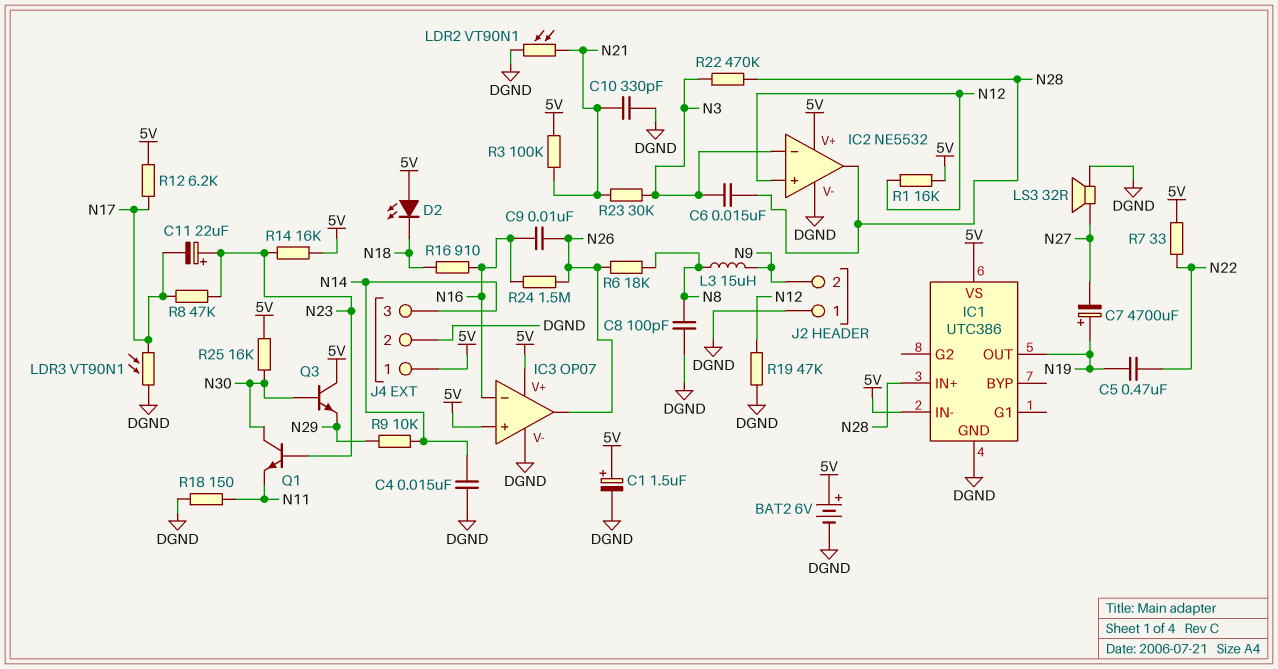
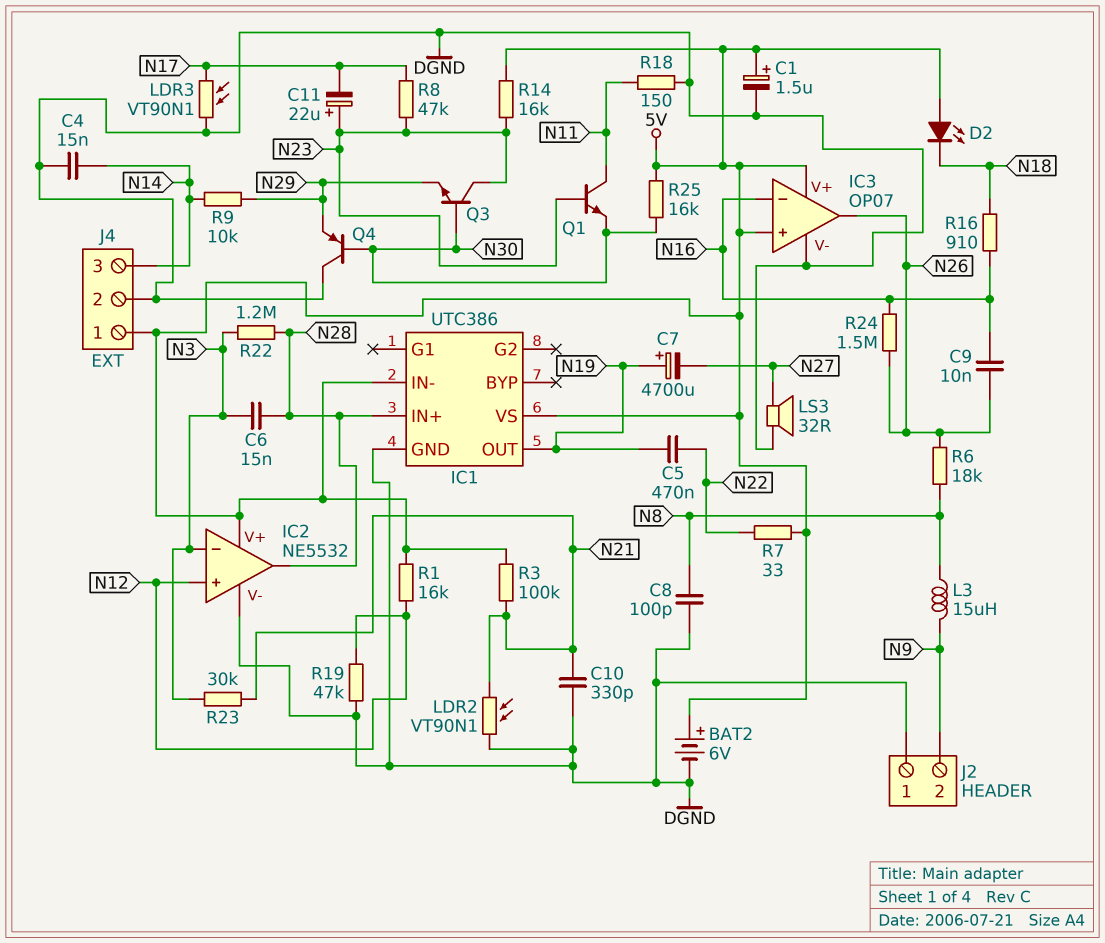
Q1: NPN (B N23, C N30, E N11) -> NPN (B N23, C N11, E N30)
Q3: NPN (B N30, C 5V, E N29) -> NPN (B N30, C N23, E N29)
Q4: none -> PNP (B N30, C DGND, E N29)
R12: 6.2k (5V, N17) -> none
R22: 470k (N3, N28) -> 1.2M (N3, N28)

